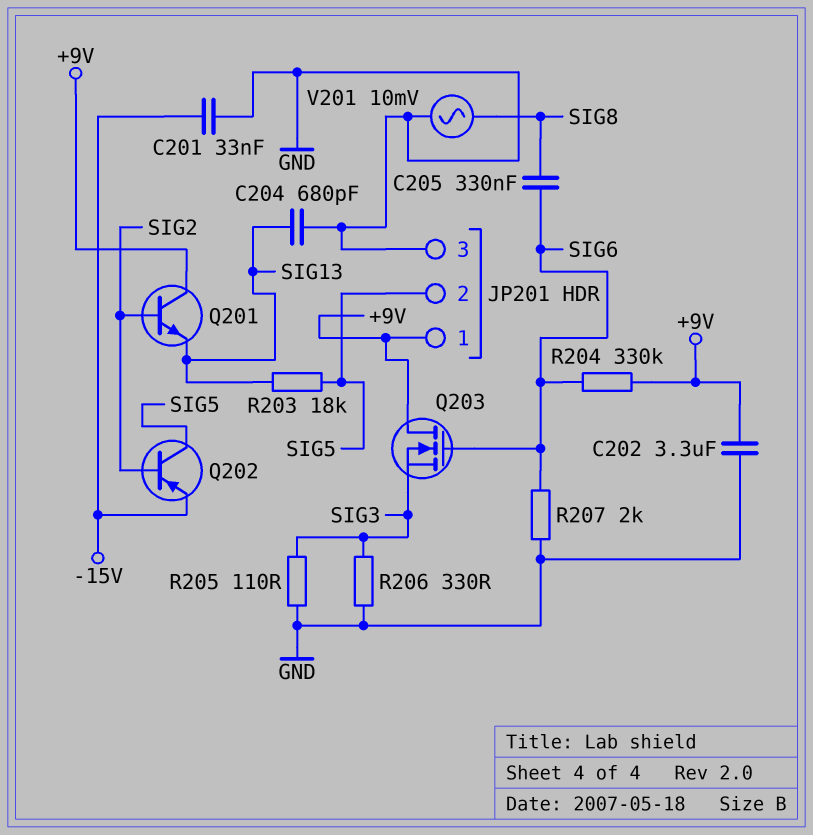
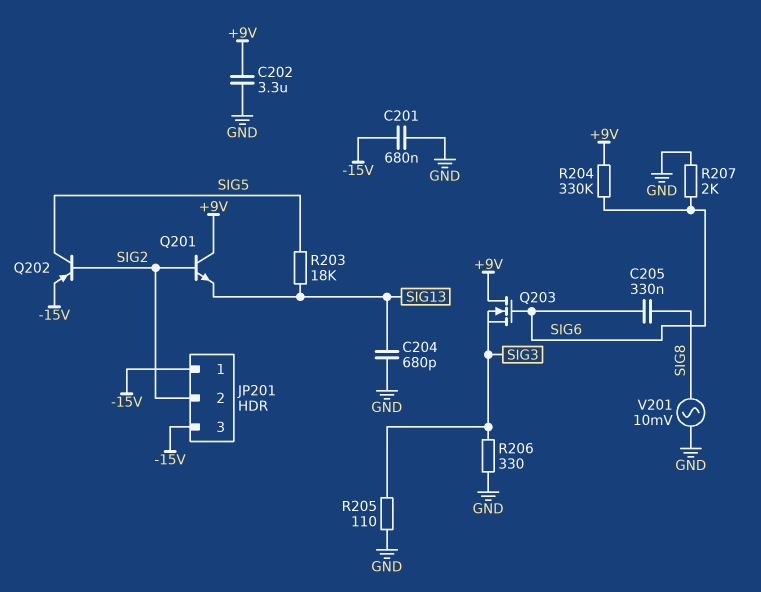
C201: 33nF (-15V, GND) -> 680nF (-15V, GND)
JP201 pin 1: +9V -> -15V
JP201 pin 2: SIG5 -> SIG2
JP201 pin 3: GND -> -15V

